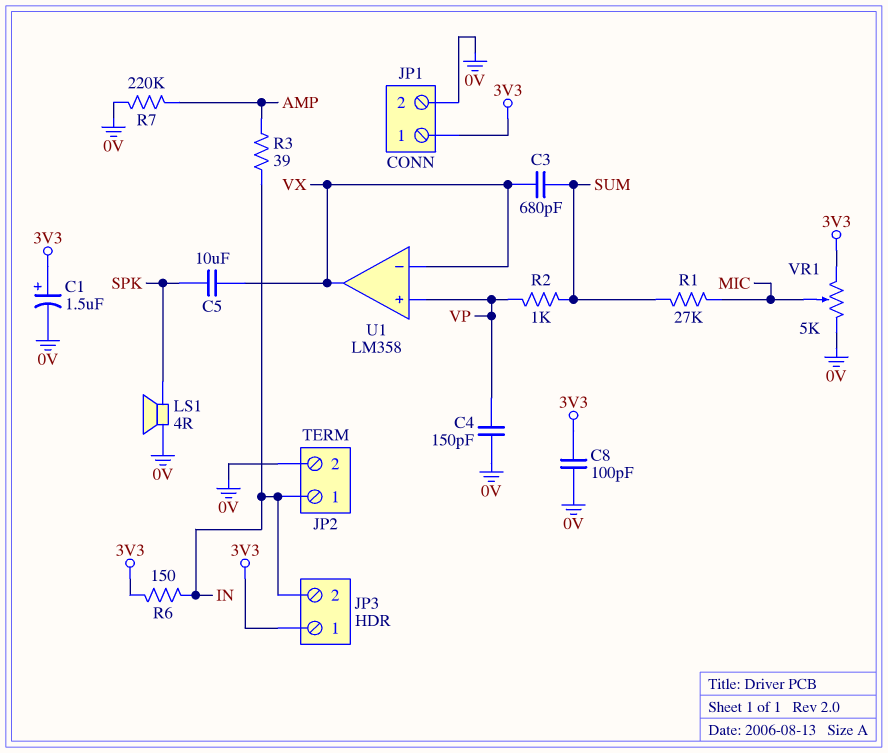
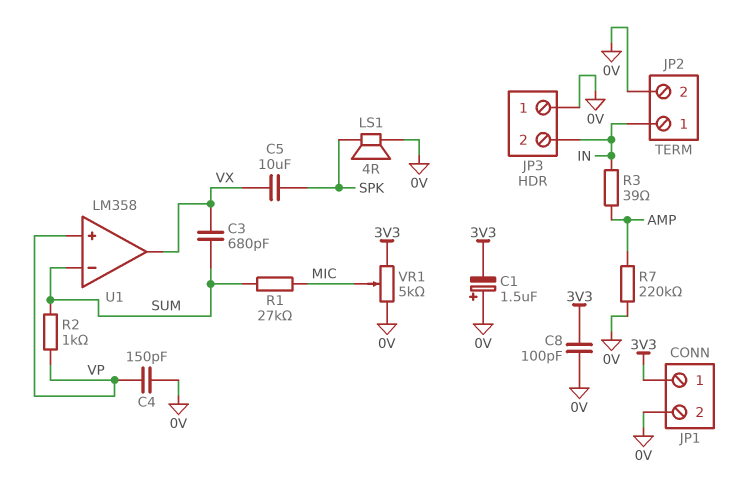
C1: 1.5uF (plus 3V3, minus 0V) -> 1.5uF (plus 0V, minus 3V3)
JP3 pin 1: 3V3 -> 0V
R6: 150 (3V3, IN) -> none
U1 pin in-: VX -> SUM

